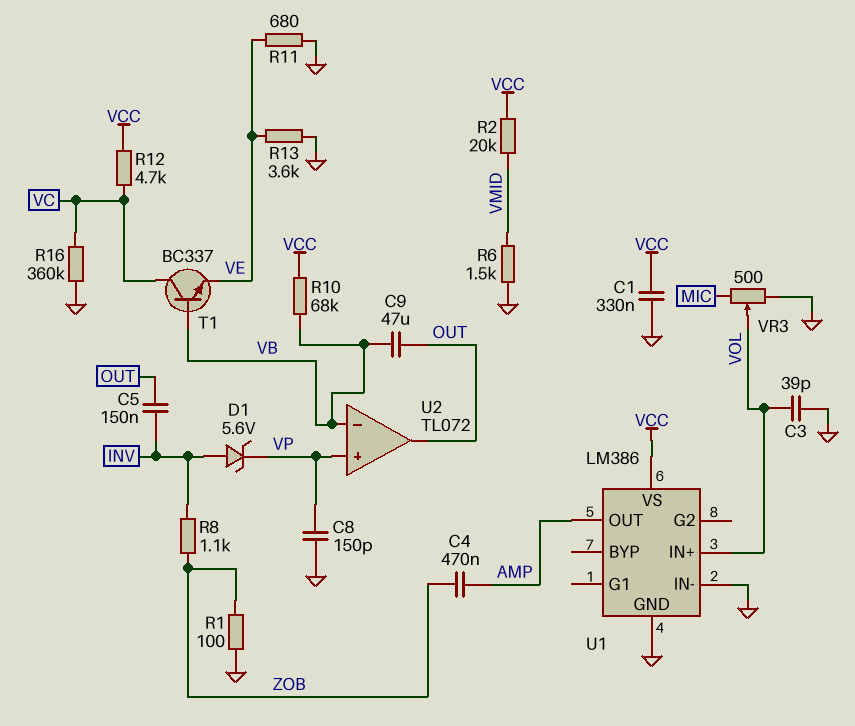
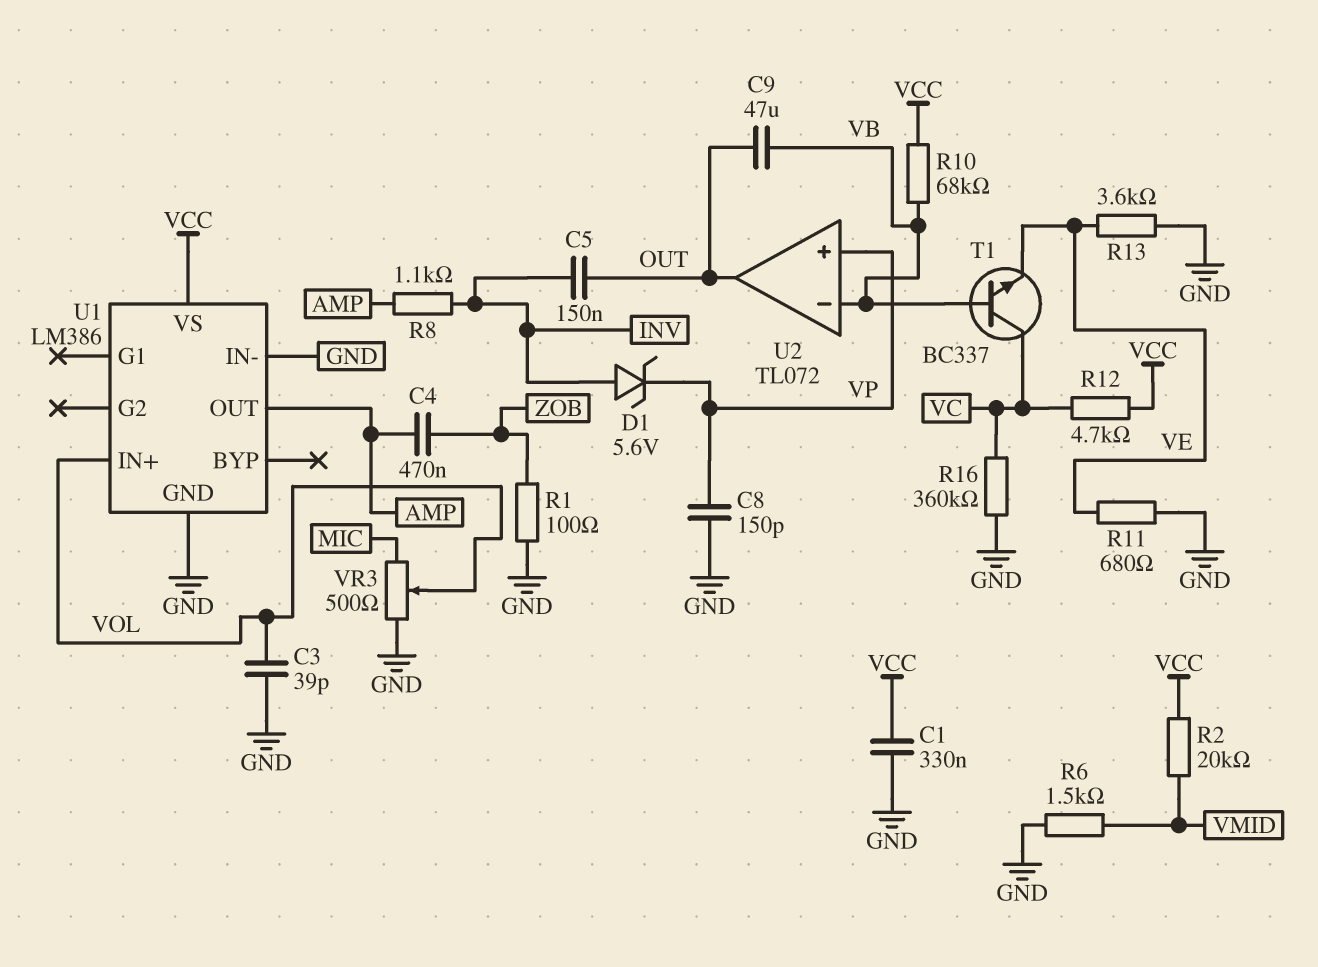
R8: 1.1k (INV, ZOB) -> 1.1k (AMP, INV)

